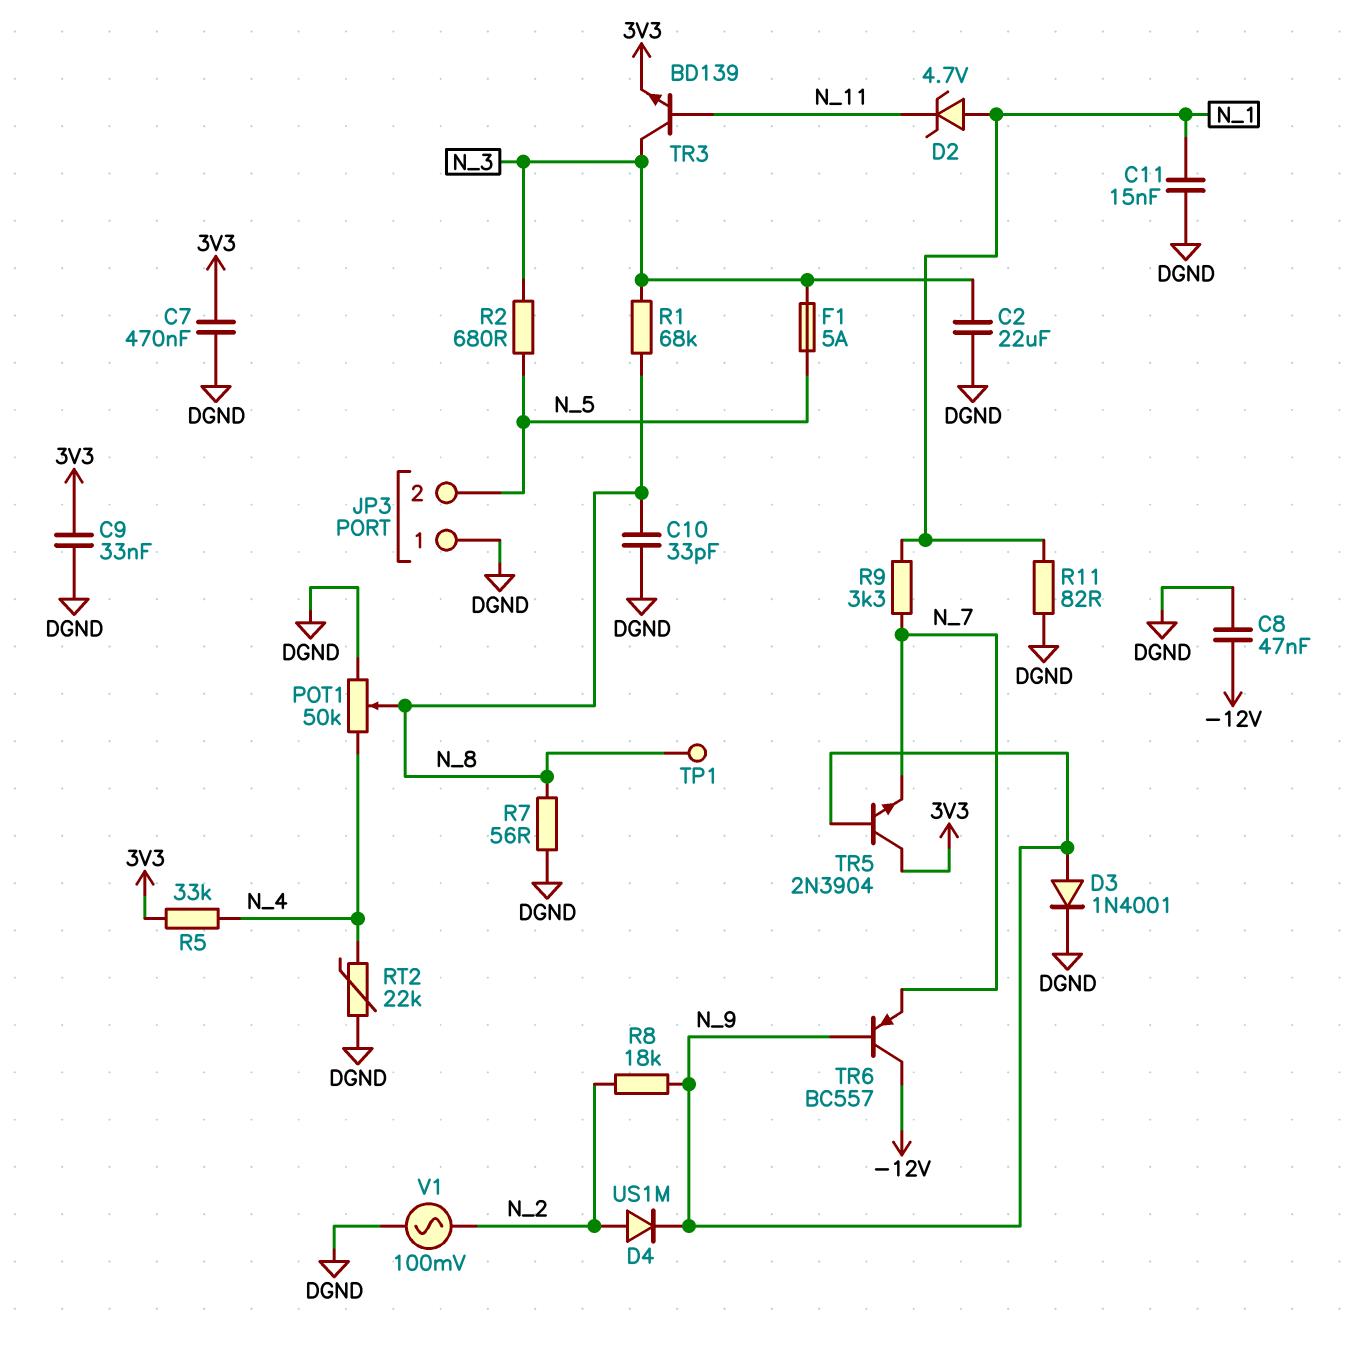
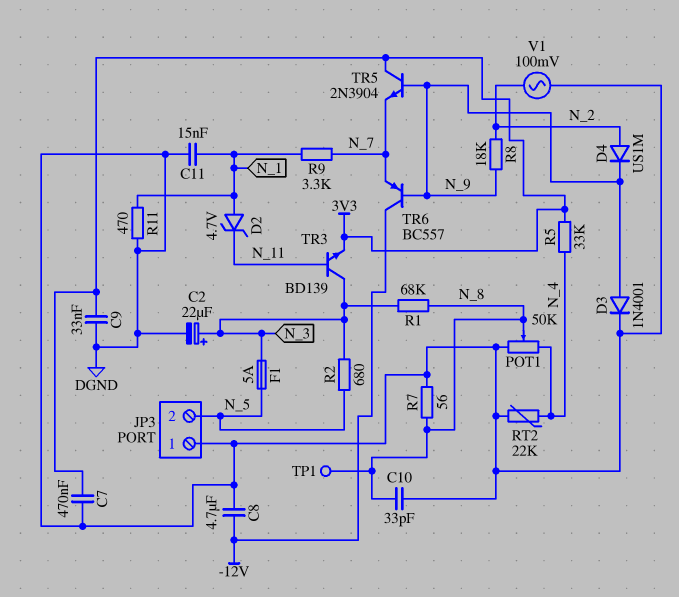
C2: 22uF (DGND, N_3) -> 22uF (plus N_3, minus DGND)
C8: 47nF (-12V, DGND) -> 4.7uF (-12V, DGND)
R11: 82 (DGND, N_1) -> 470 (DGND, N_1)

